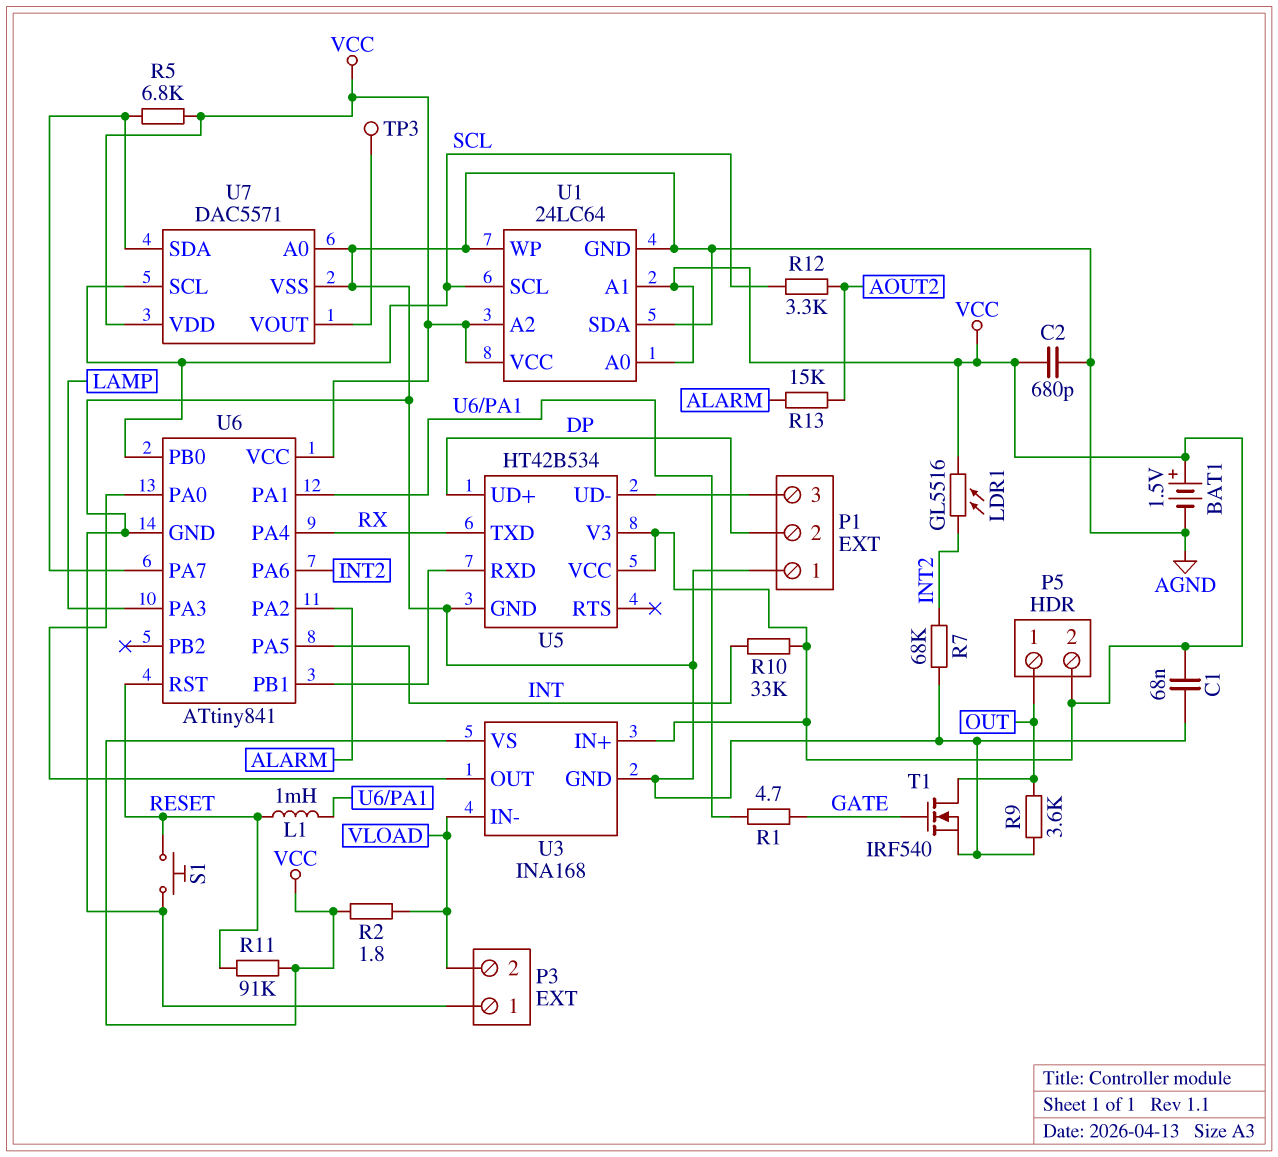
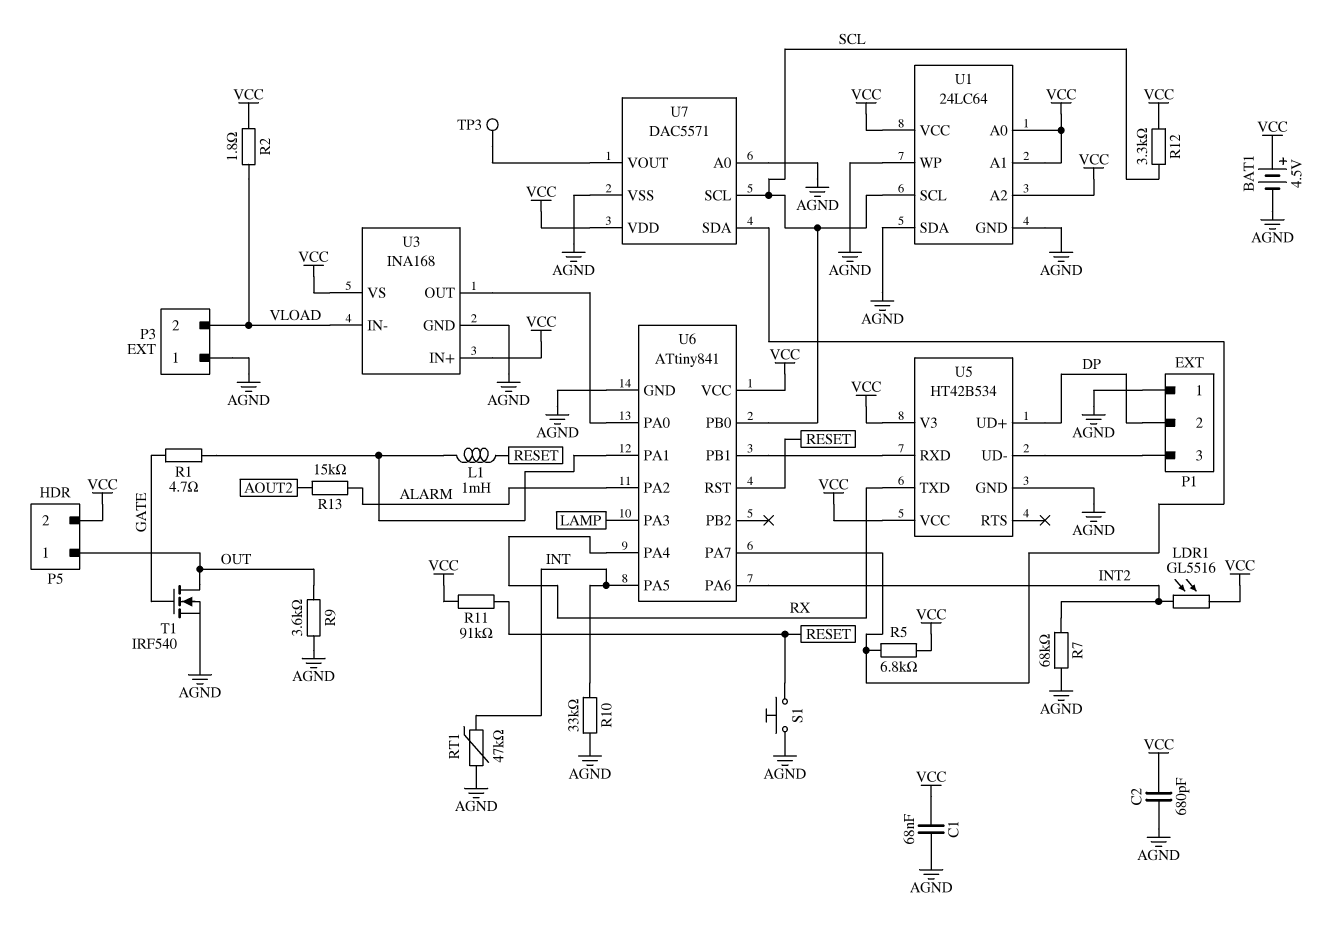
BAT1: 1.5V (plus VCC, minus AGND) -> 4.5V (plus VCC, minus AGND)
R10: 33k (INT, VCC) -> 33k (AGND, INT)
R12: 3.3k (AOUT2, SCL) -> 3.3k (SCL, VCC)
RT1: none -> 47k (AGND, INT)

